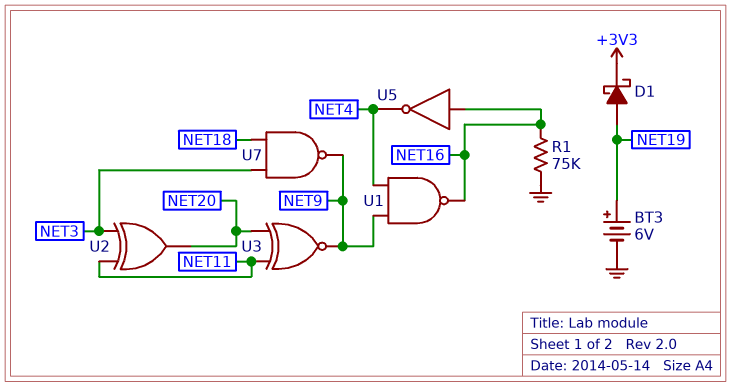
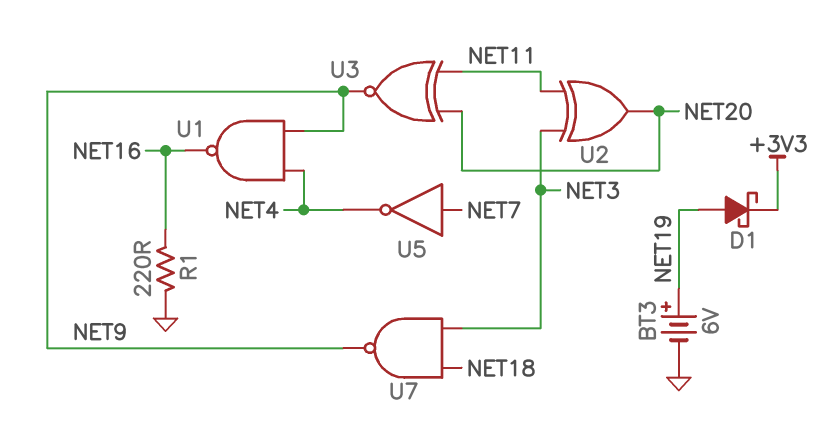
R1: 75k (GND, NET16) -> 220 (GND, NET16)
U5: NOT (in NET16, out NET4) -> NOT (in NET7, out NET4)

